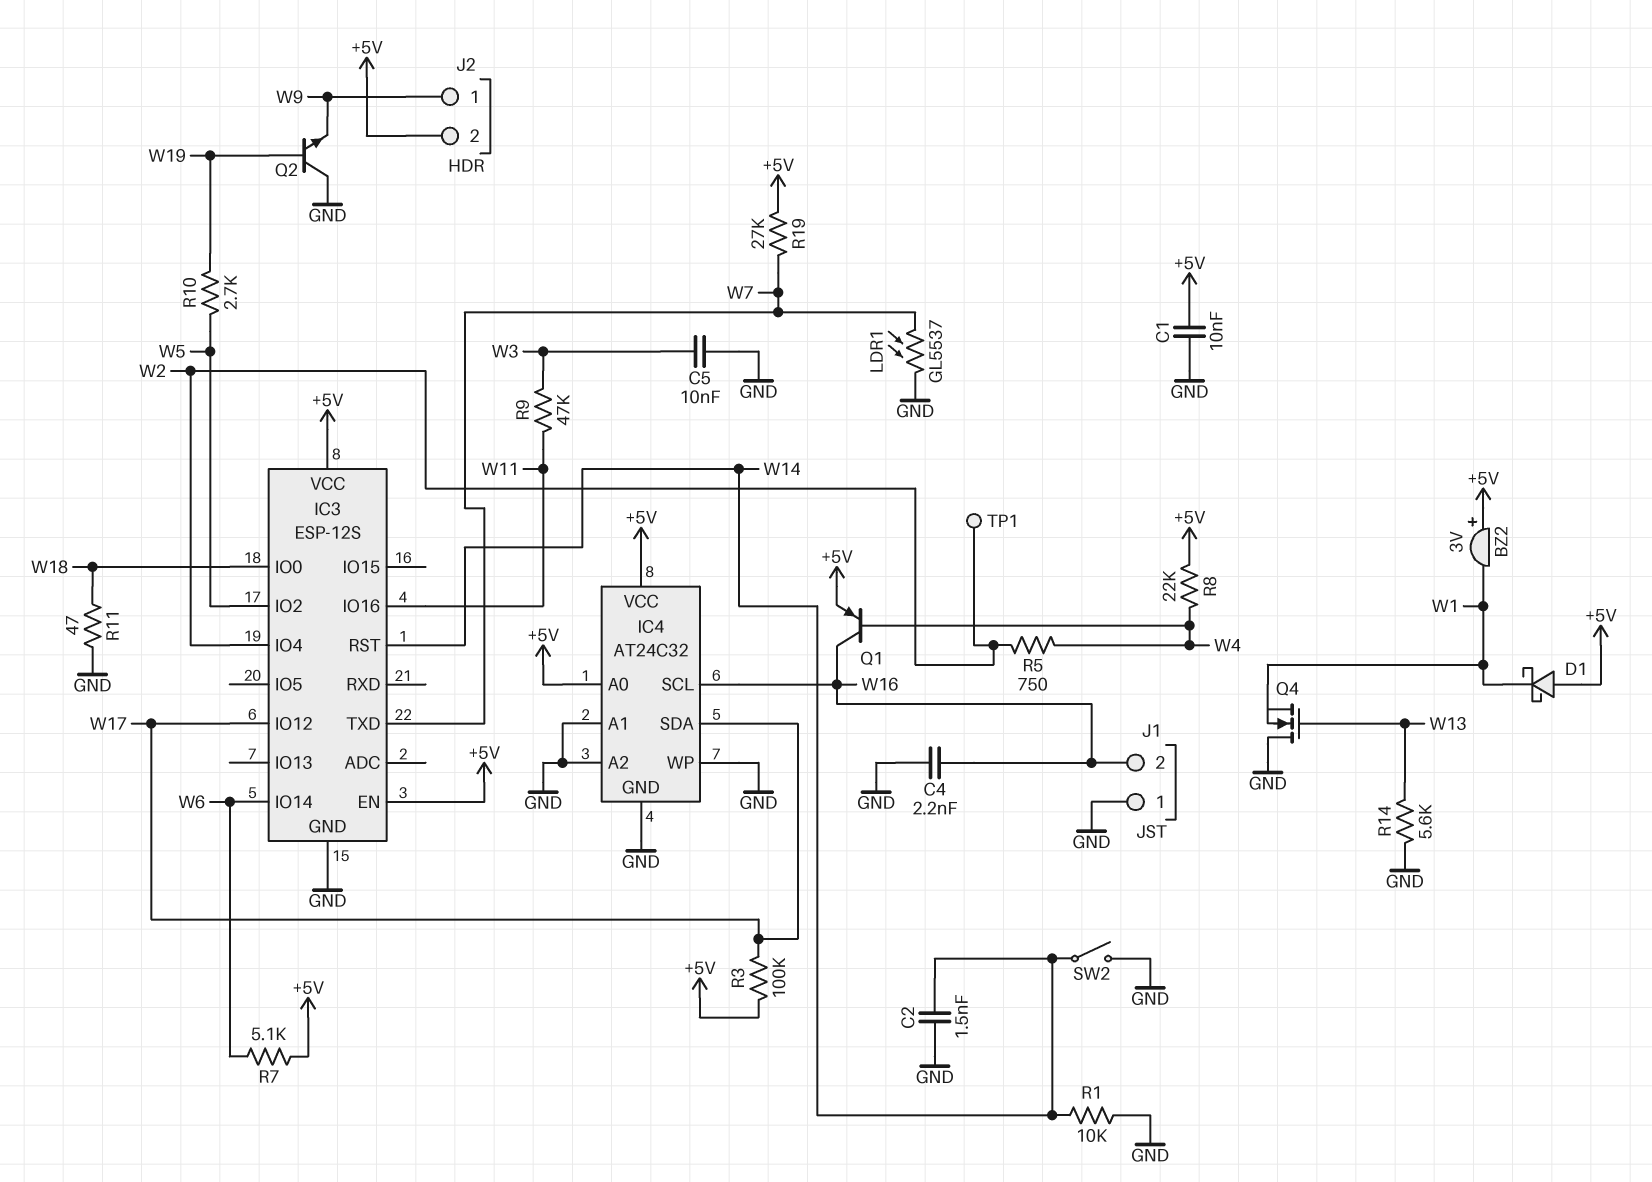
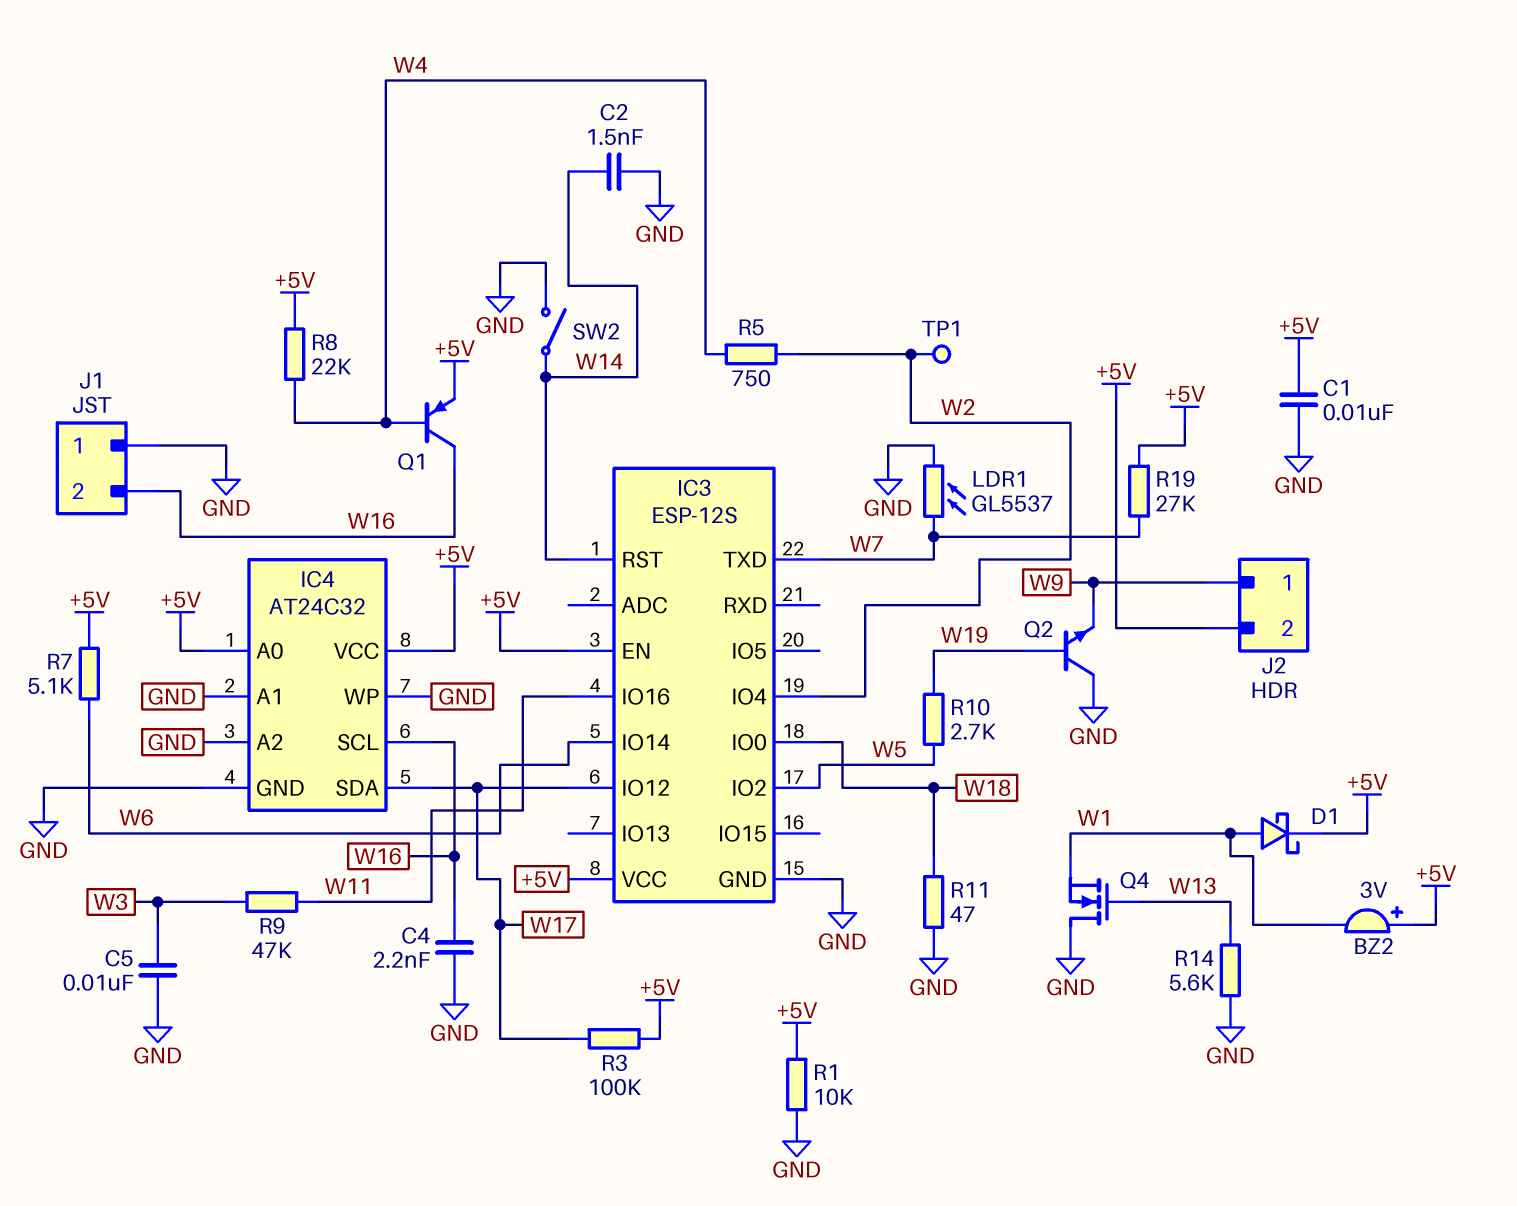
D1: schottky (A +5V, K W1) -> schottky (A W1, K +5V)
R1: 10k (GND, W14) -> 10k (+5V, GND)

